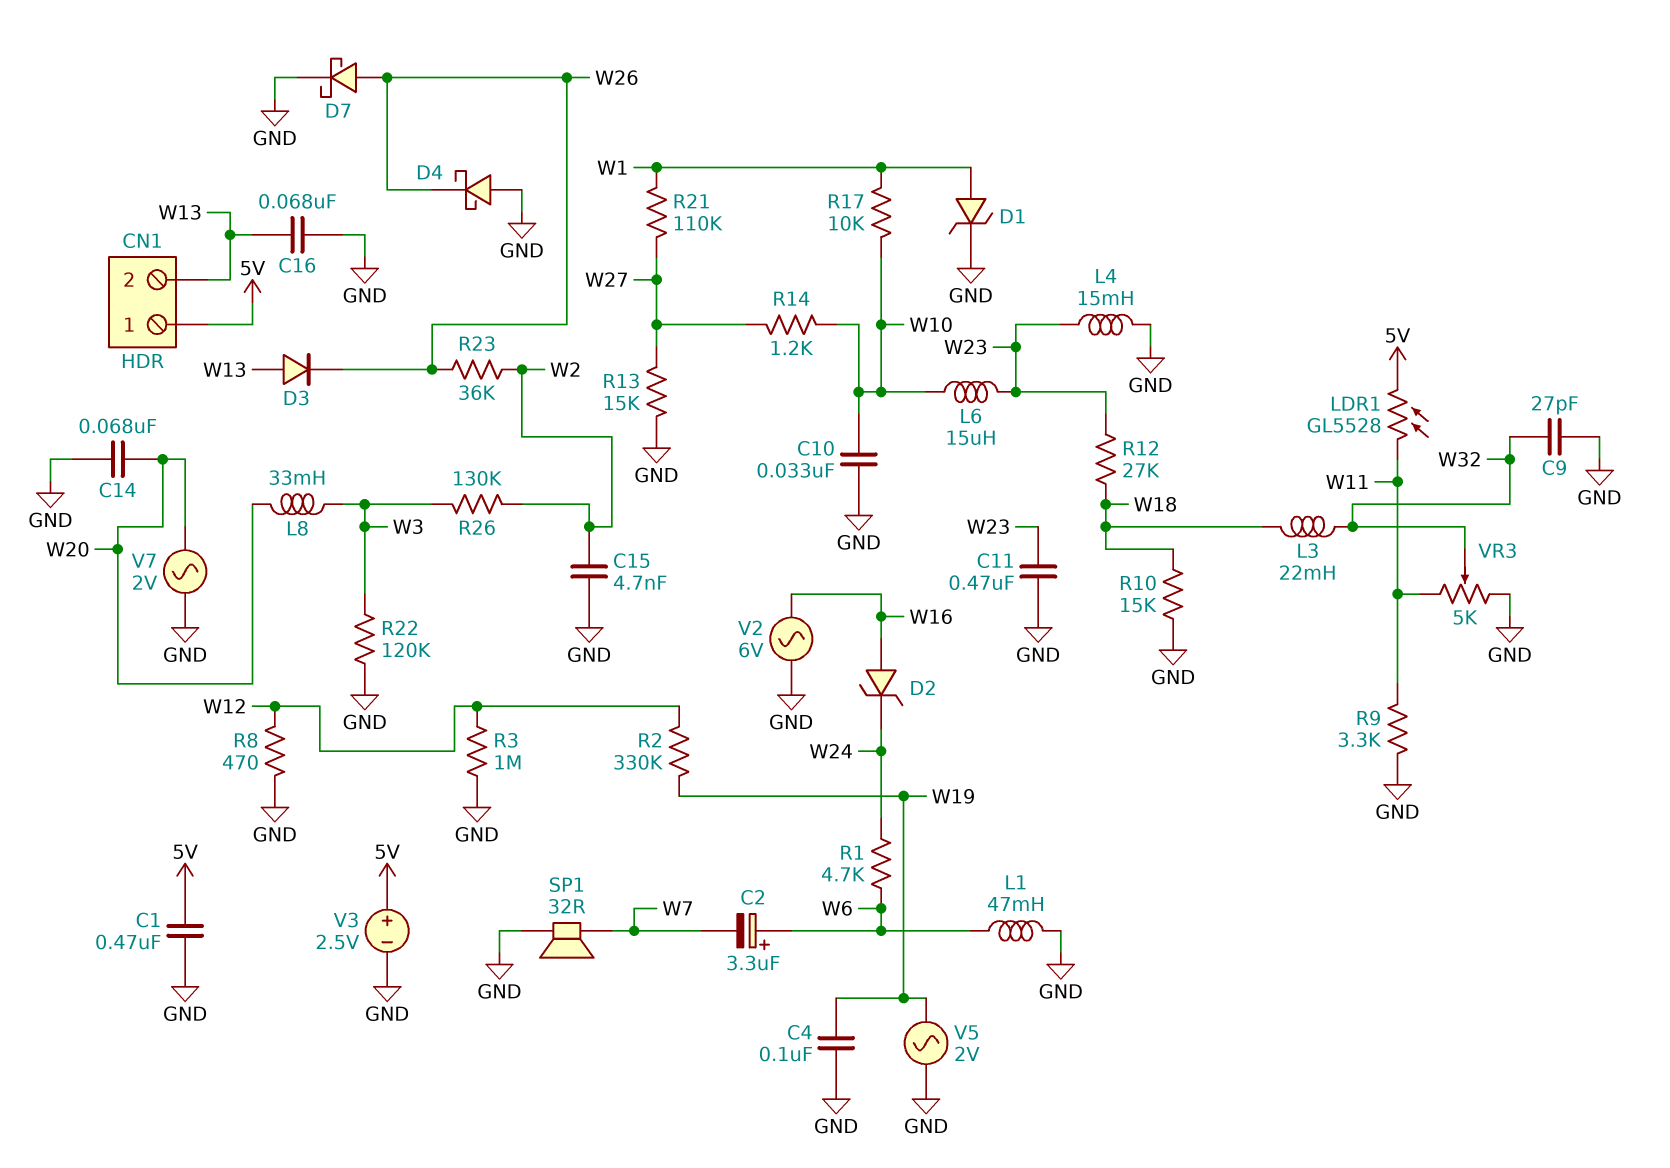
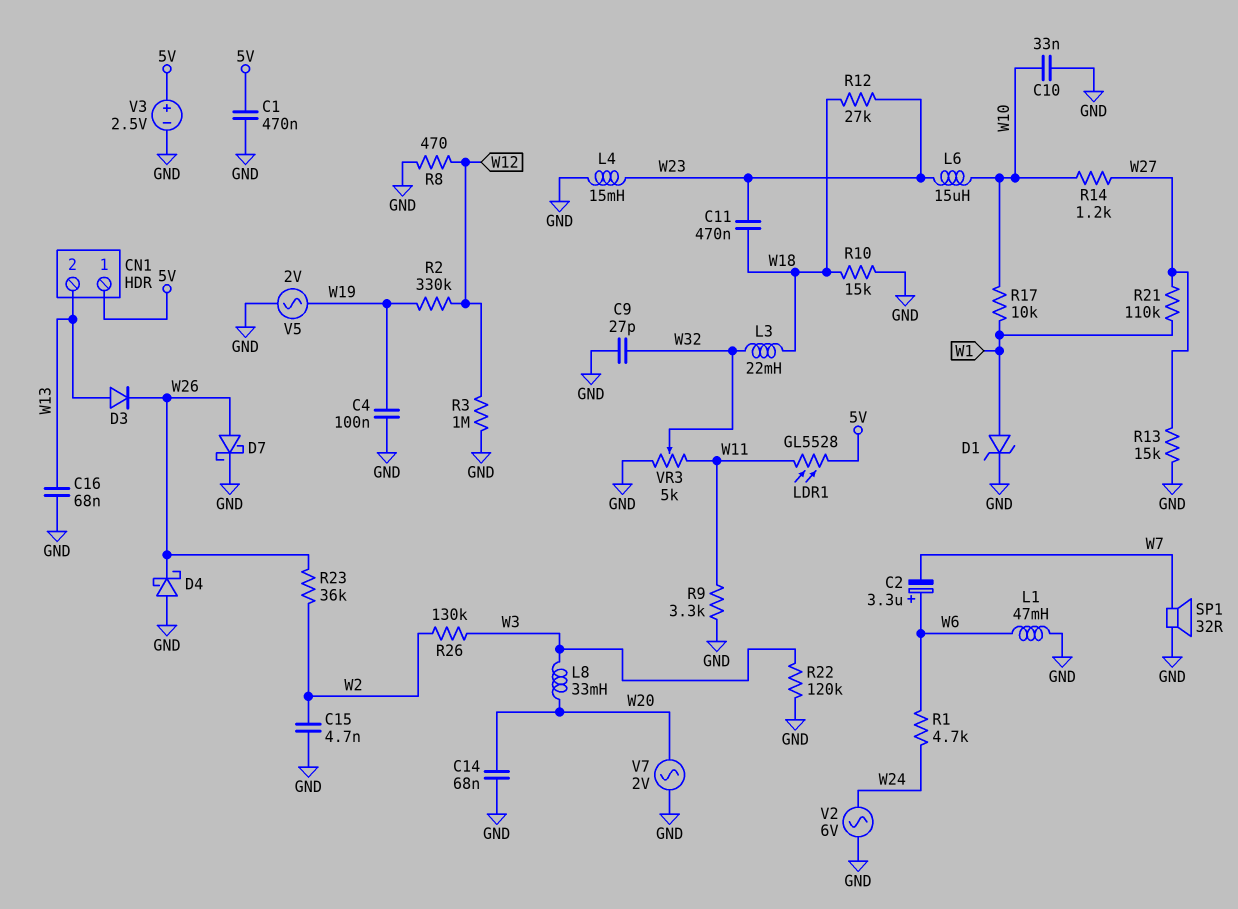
C11: 470nF (GND, W23) -> 470nF (W18, W23)
D2: zener (A W16, K W24) -> none
V2: AC 6V (GND, W16) -> AC 6V (GND, W24)

